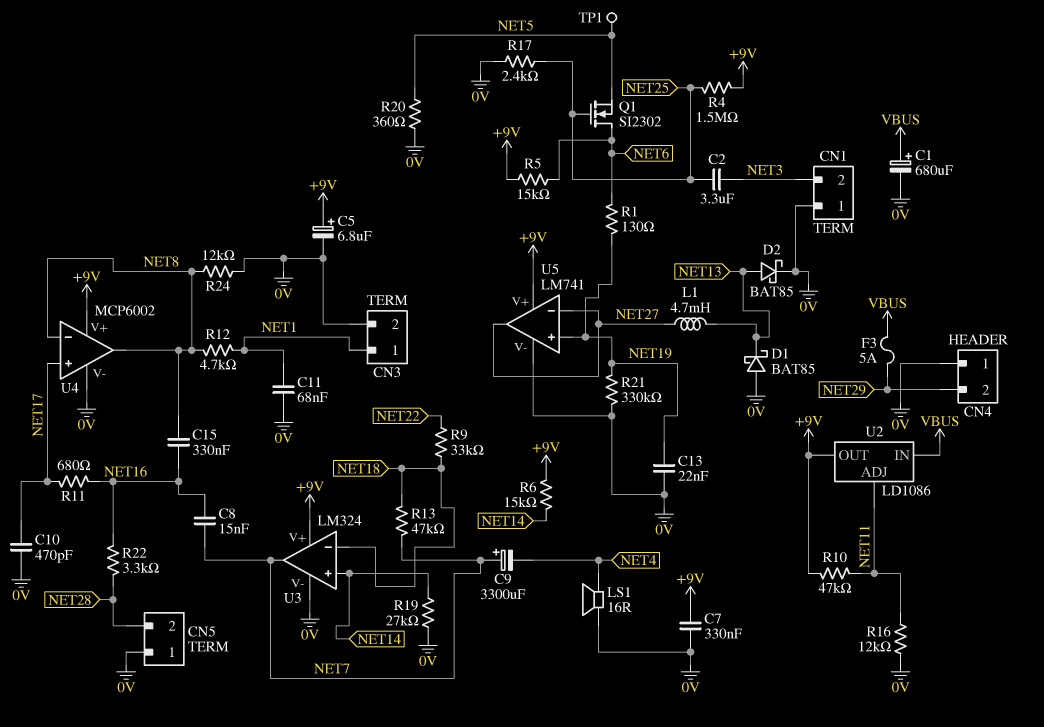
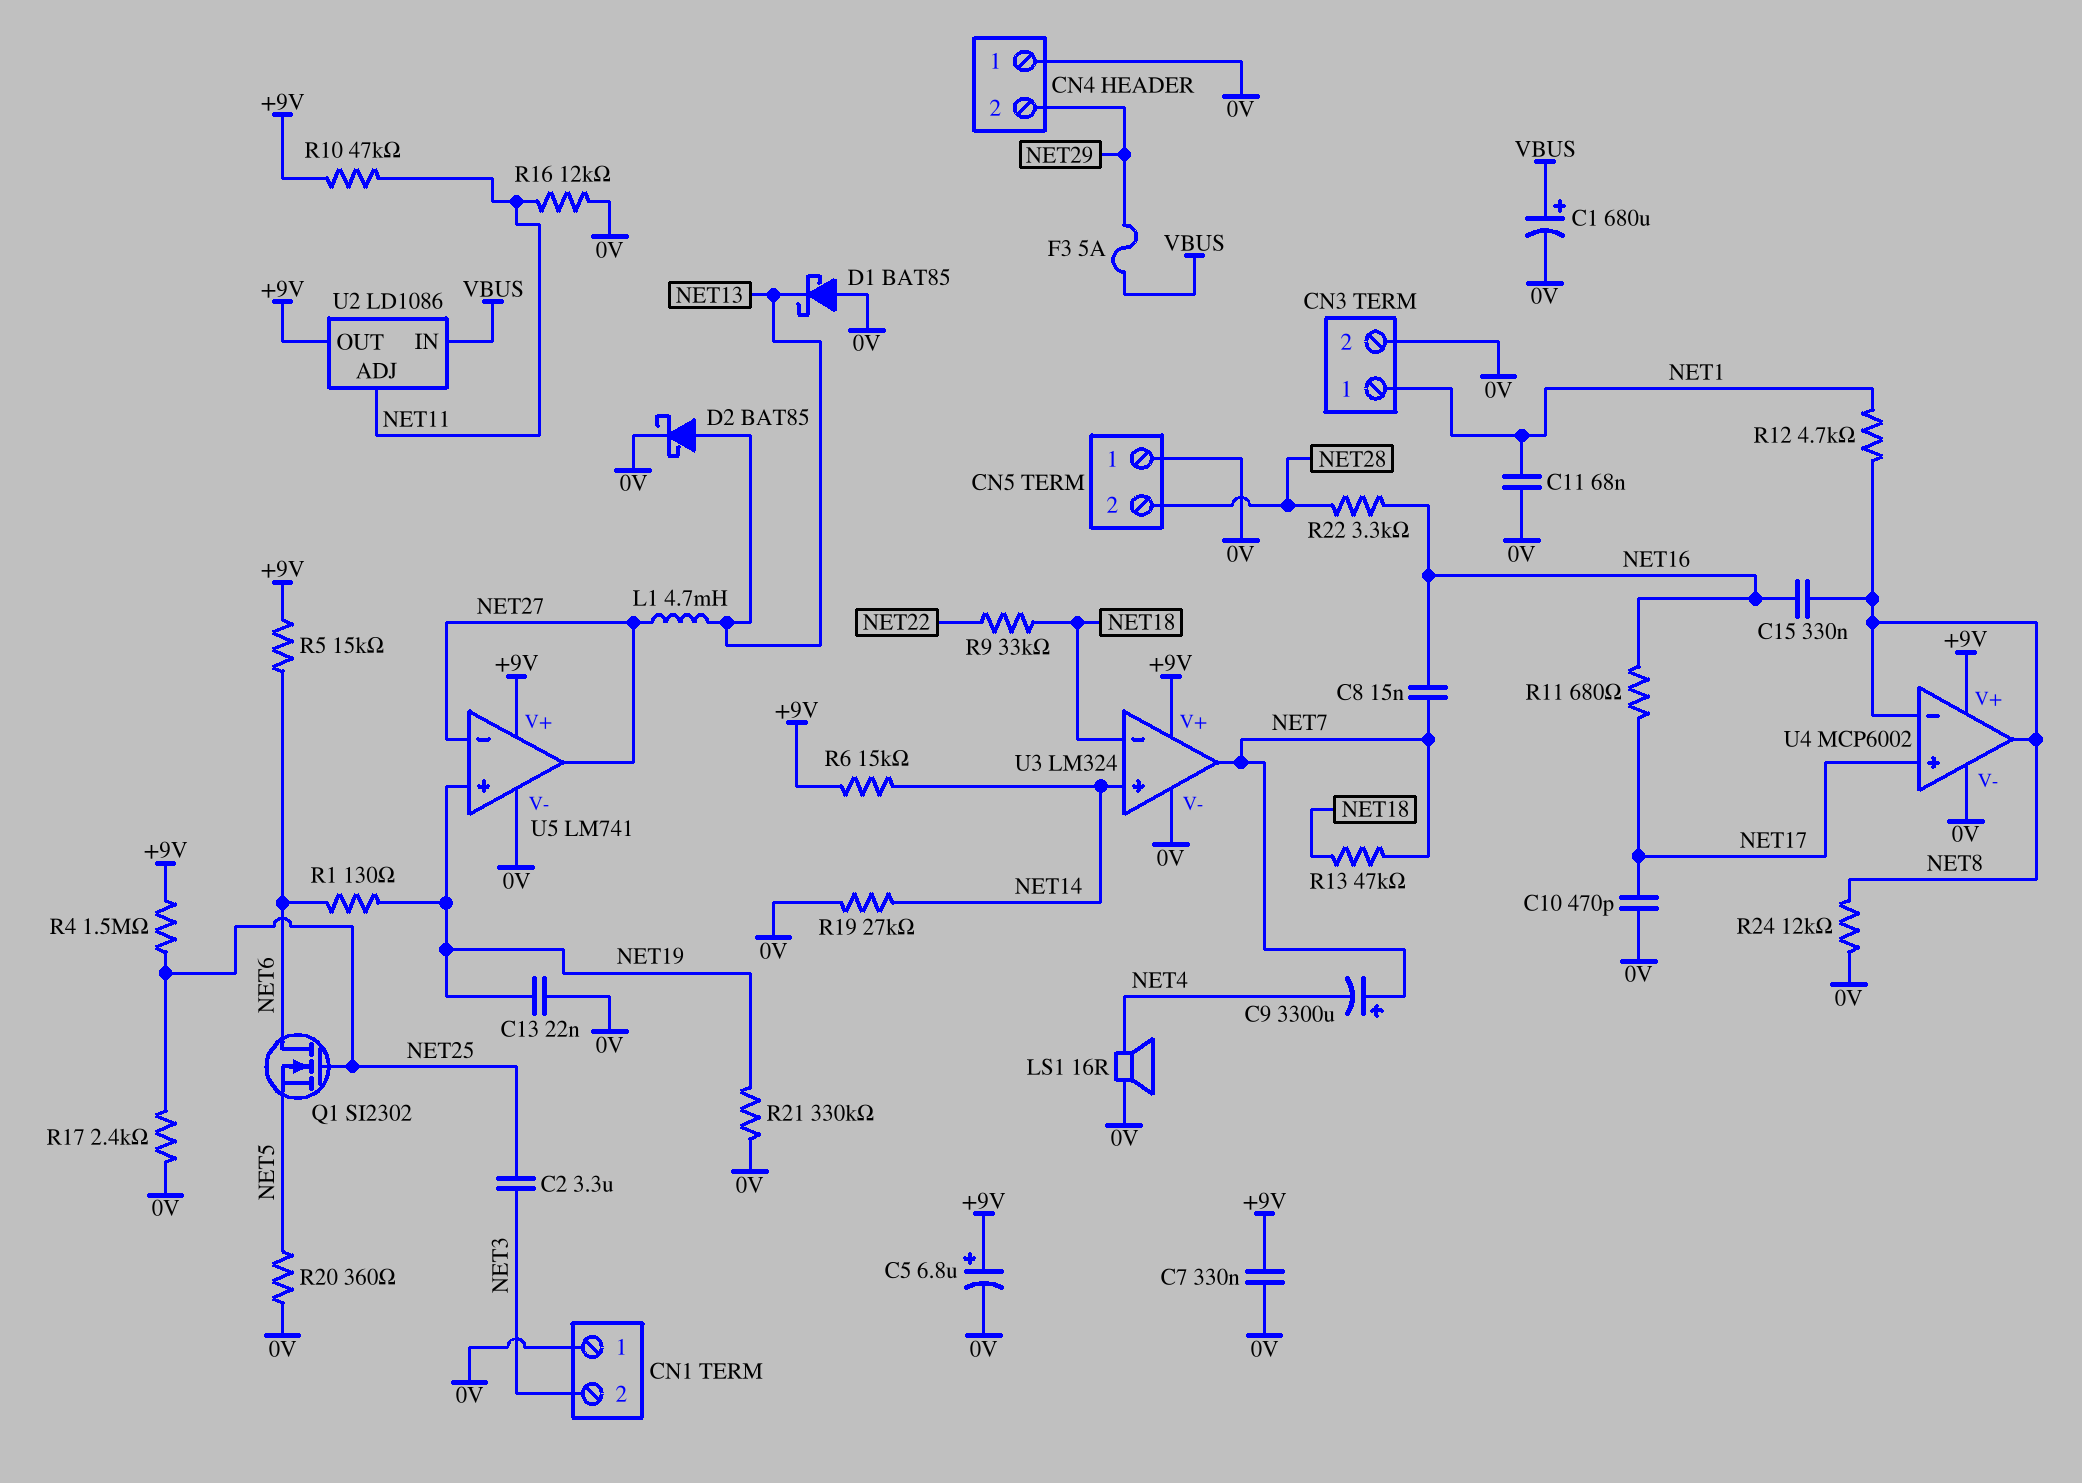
TP1: test point (NET5) -> none

